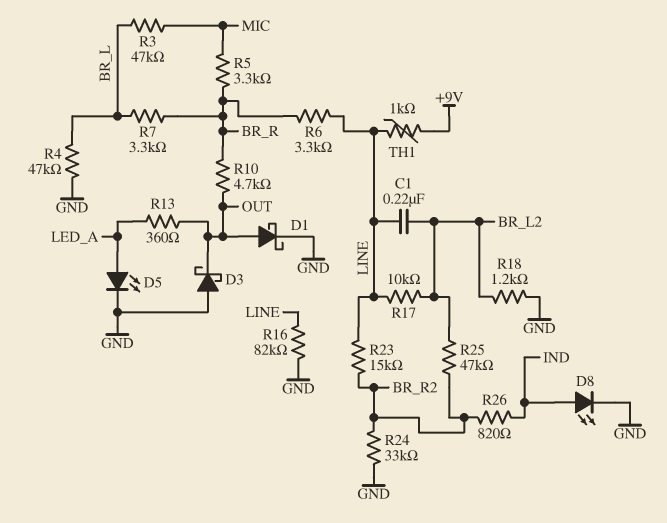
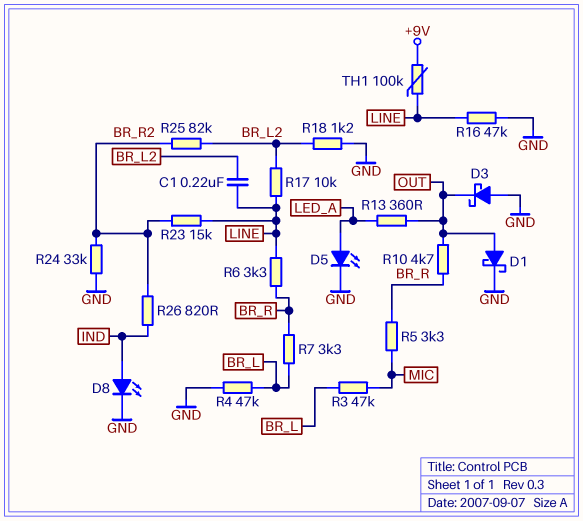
R16: 82k (GND, LINE) -> 47k (GND, LINE)
R25: 47k (BR_L2, BR_R2) -> 82k (BR_L2, BR_R2)
TH1: 1k (+9V, LINE) -> 100k (+9V, LINE)

